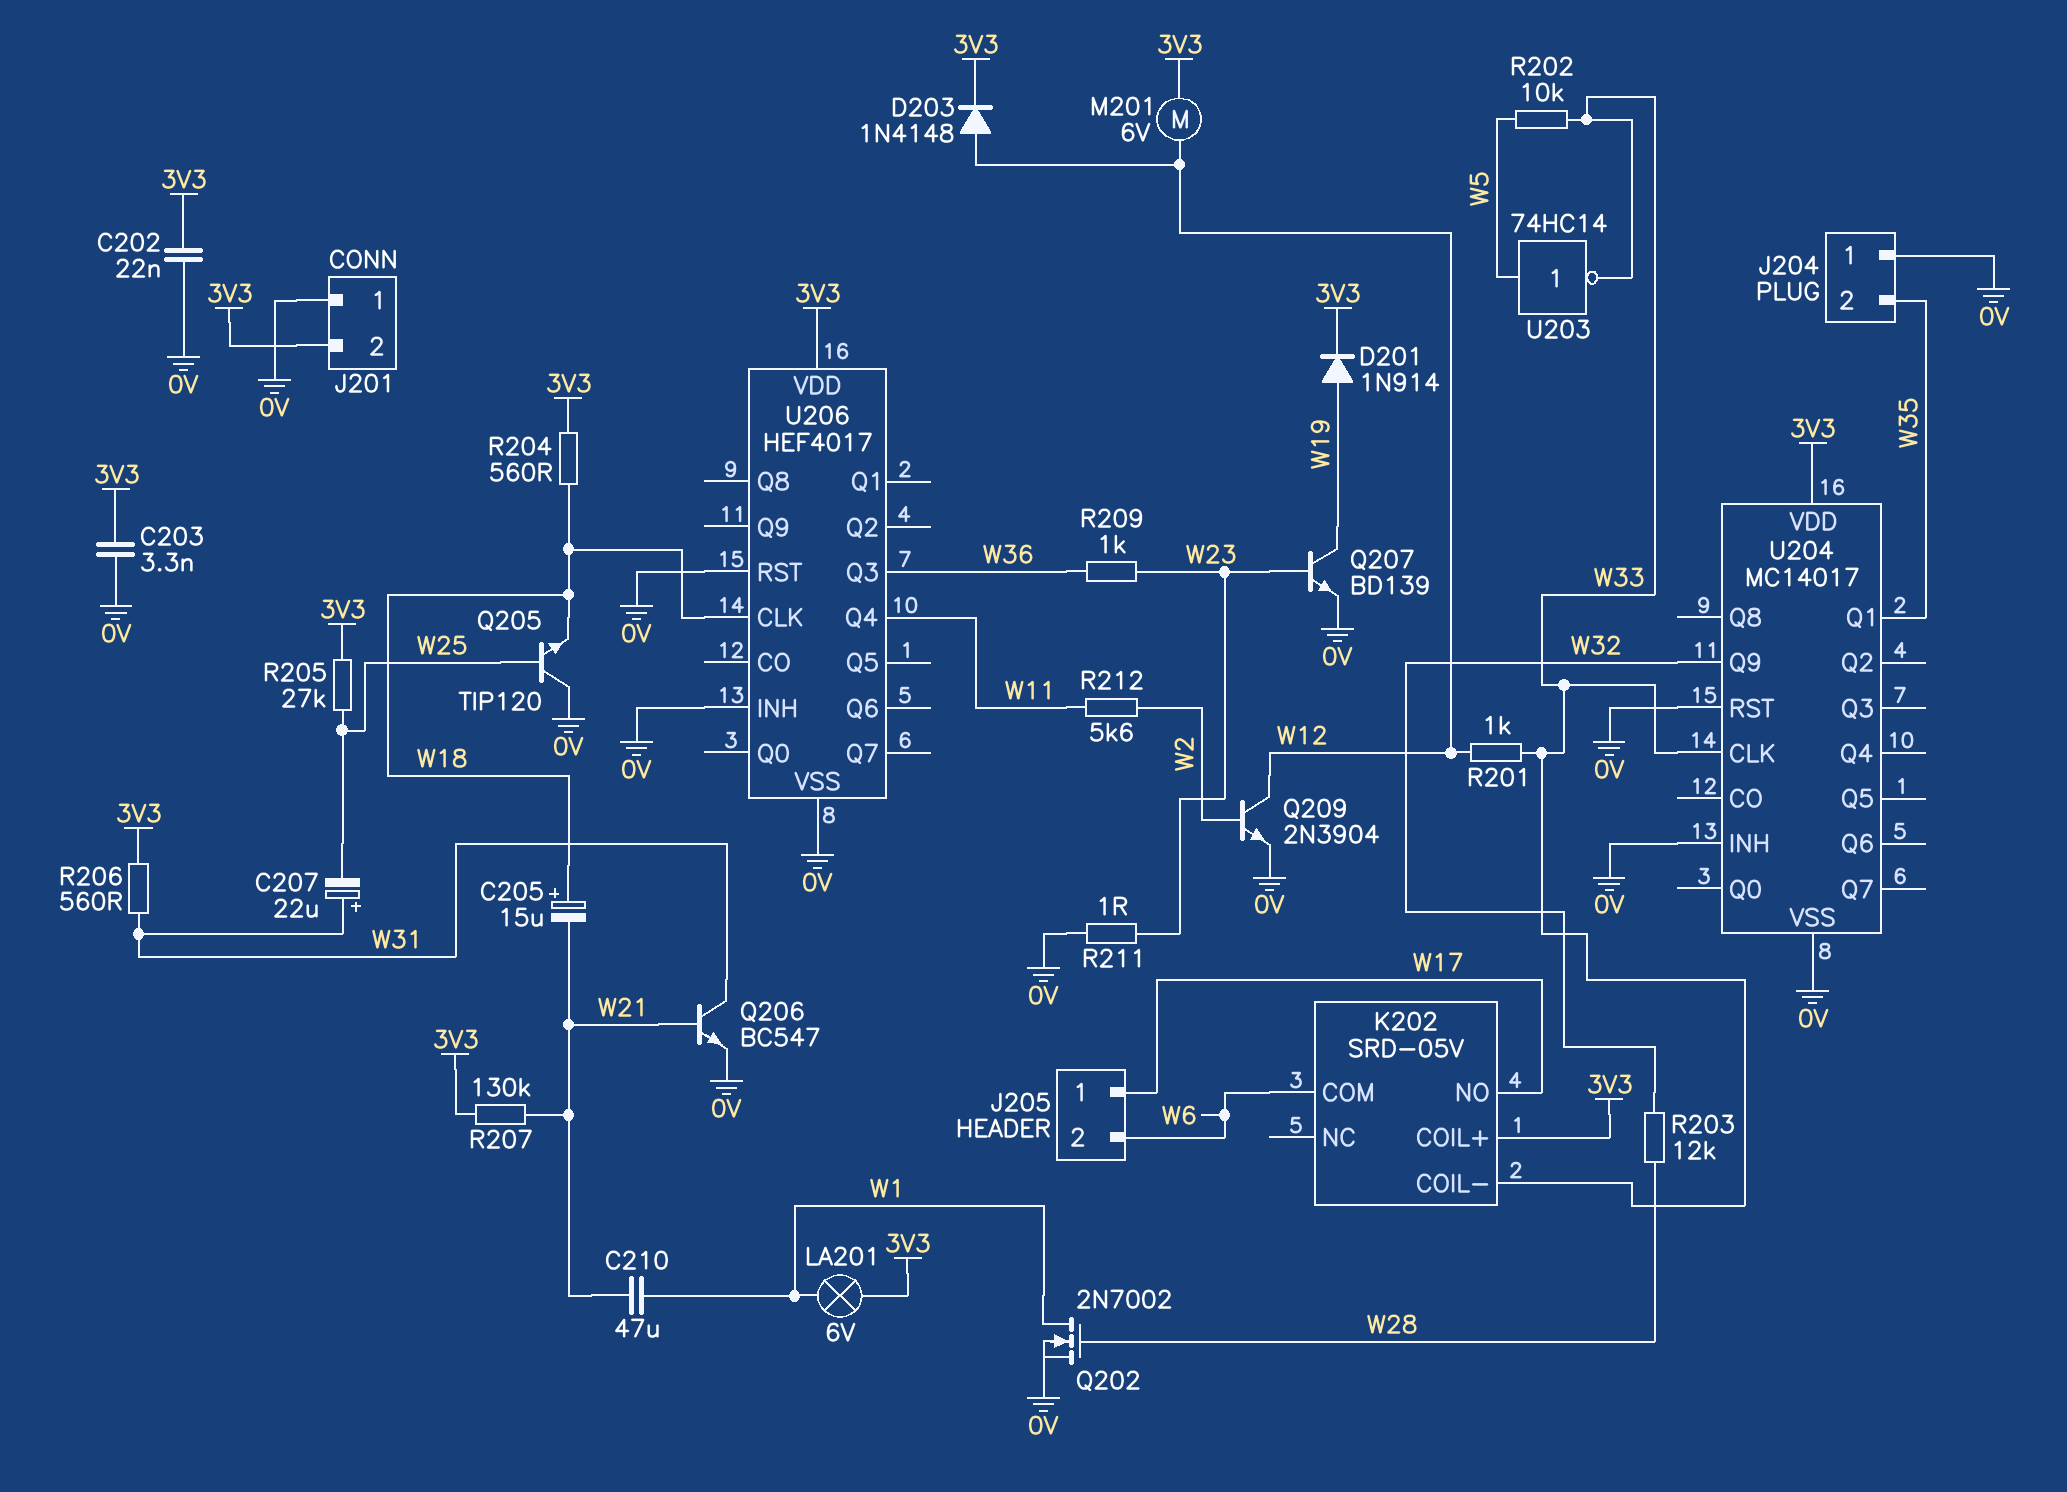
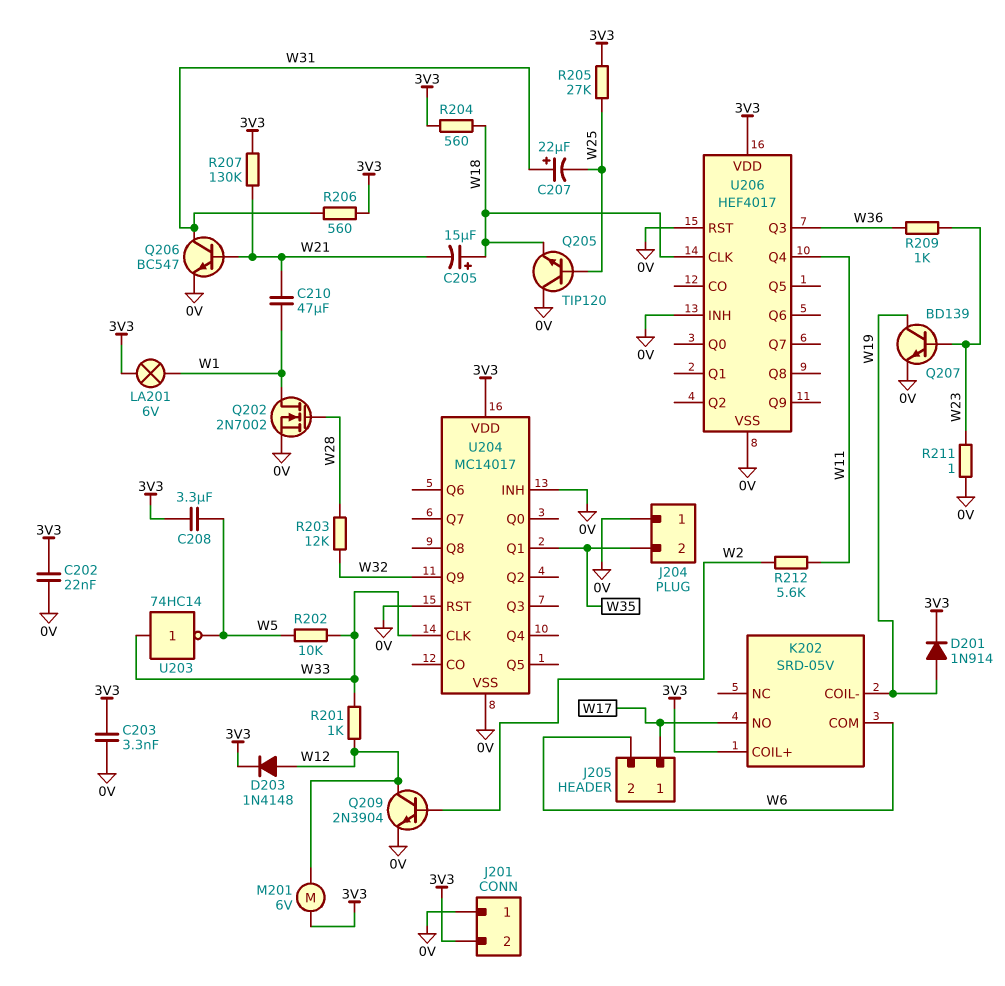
C208: none -> 3.3uF (3V3, W5)
K202 pin COIL-: W33 -> W19
U203: NOT 74HC14 (in W5, out W33) -> NOT 74HC14 (in W33, out W5)

